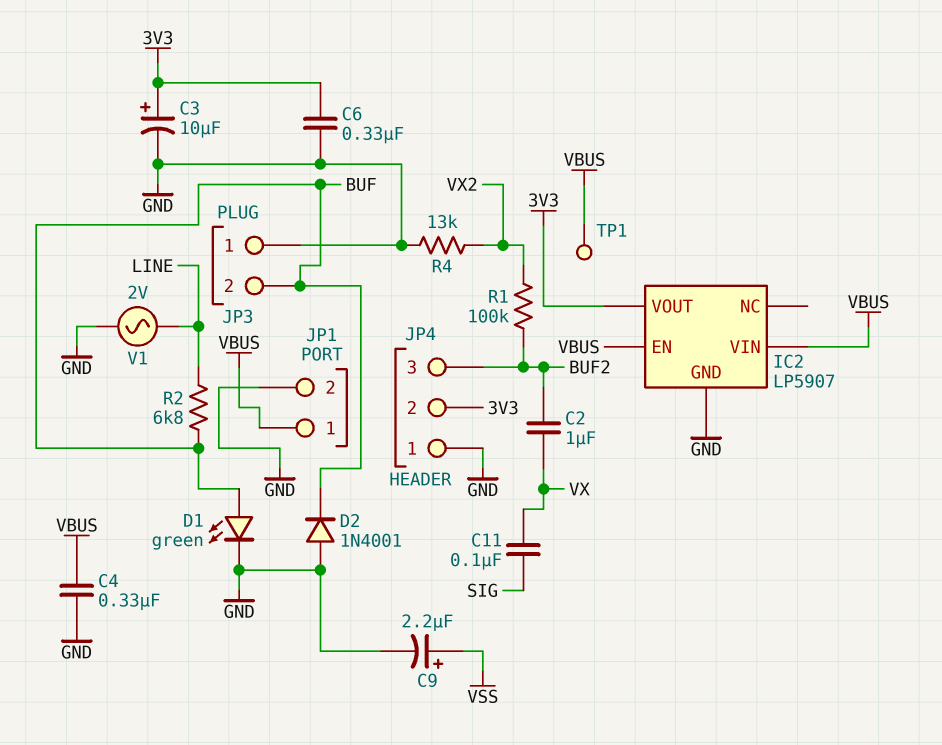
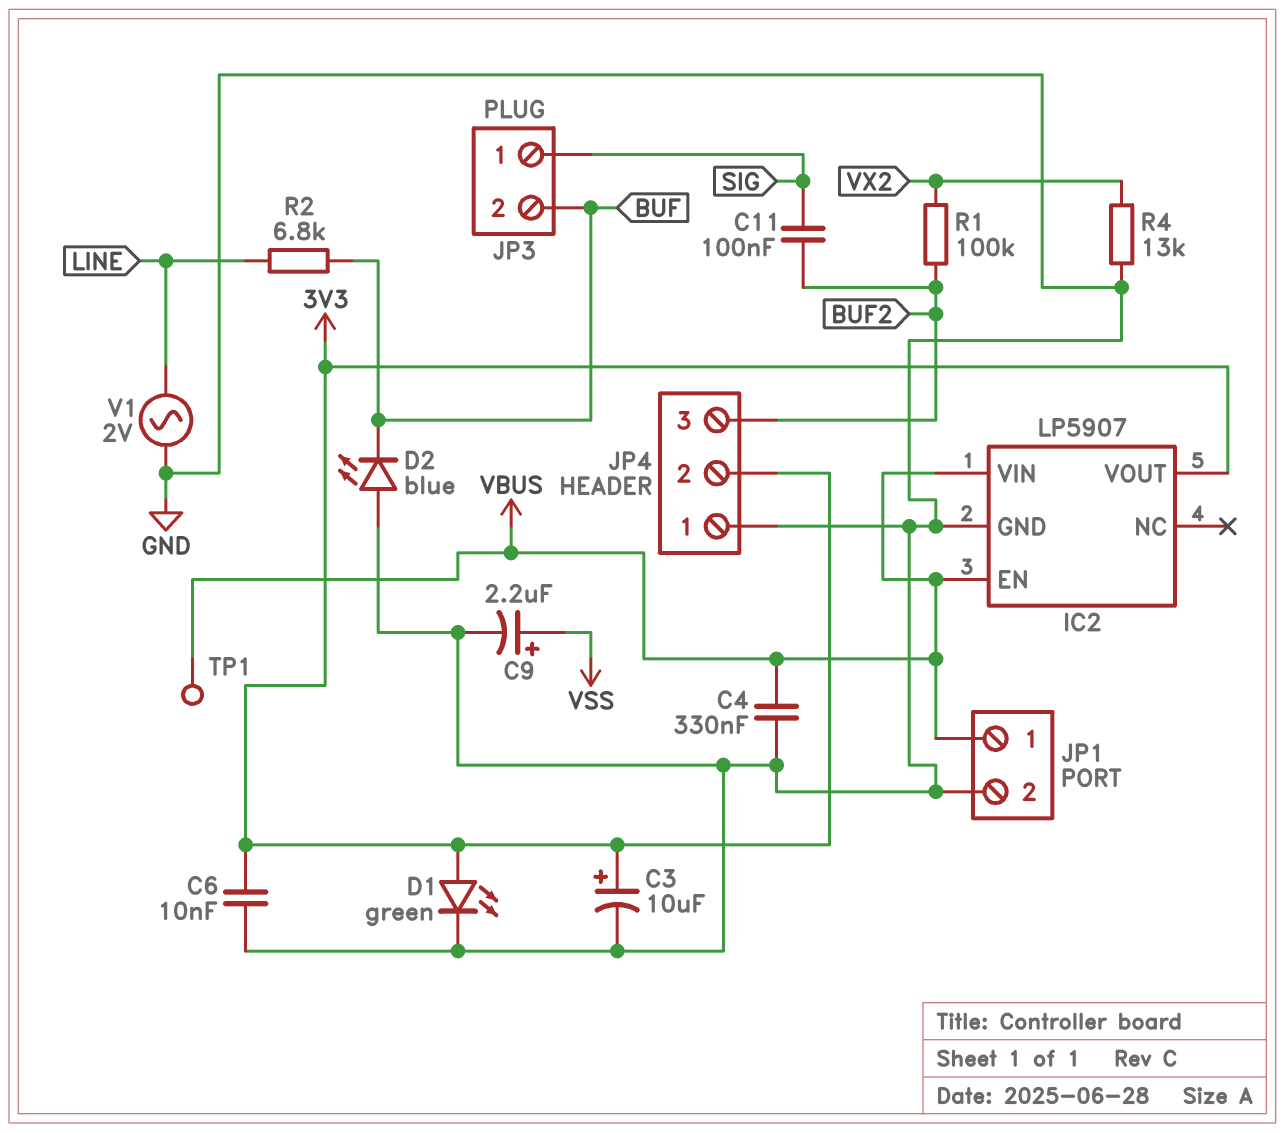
C2: 1uF (BUF2, VX) -> none
C6: 330nF (3V3, GND) -> 10nF (3V3, GND)
C11: 100nF (SIG, VX) -> 100nF (BUF2, SIG)
D1: LED green (A BUF, K GND) -> LED green (A 3V3, K GND)
D2: diode 1N4001 (A GND, K BUF) -> LED blue (A GND, K BUF)
JP3 pin 1: GND -> SIG

